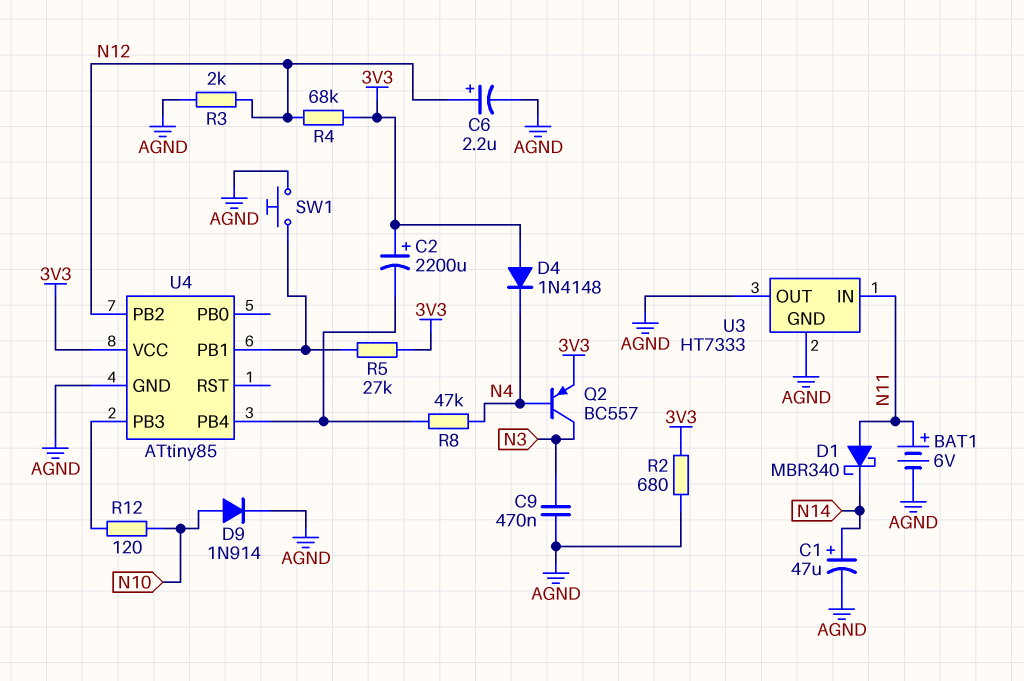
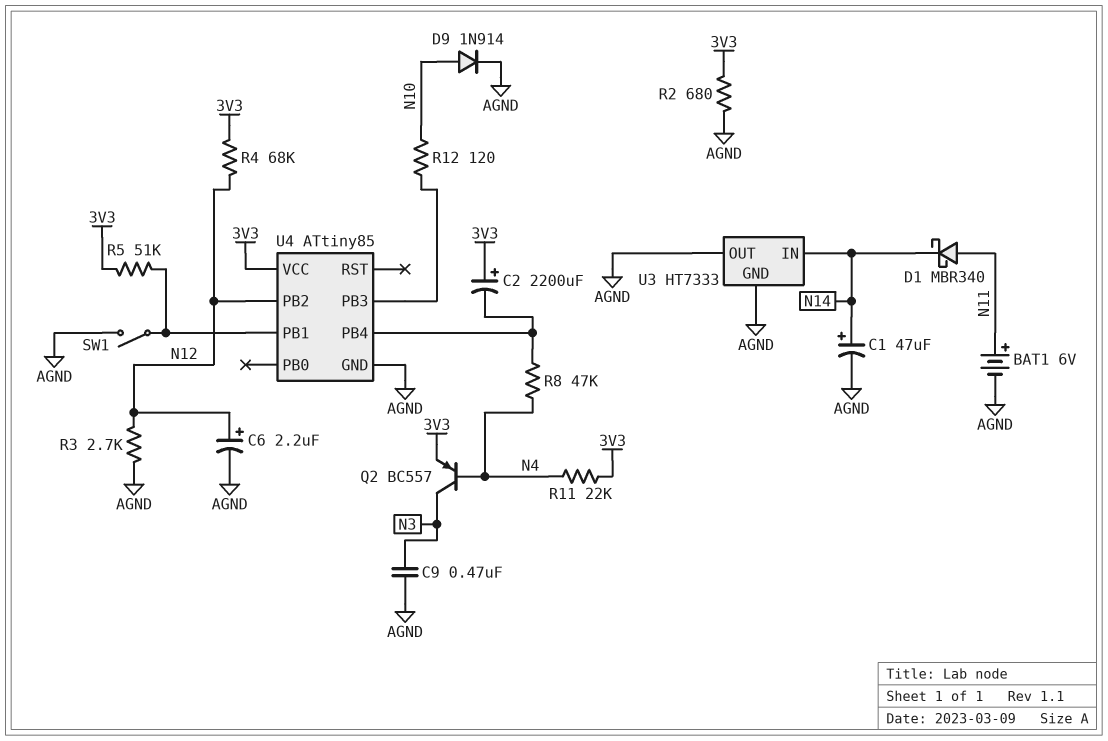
D4: diode 1N4148 (A 3V3, K N4) -> none
R3: 2k (AGND, N12) -> 2.7k (AGND, N12)
R5: 27k (3V3, U4/PB1) -> 51k (3V3, U4/PB1)
R11: none -> 22k (3V3, N4)
SW1: button (AGND, U4/PB1) -> switch (AGND, U4/PB1)
U3 pin IN: N11 -> N14

